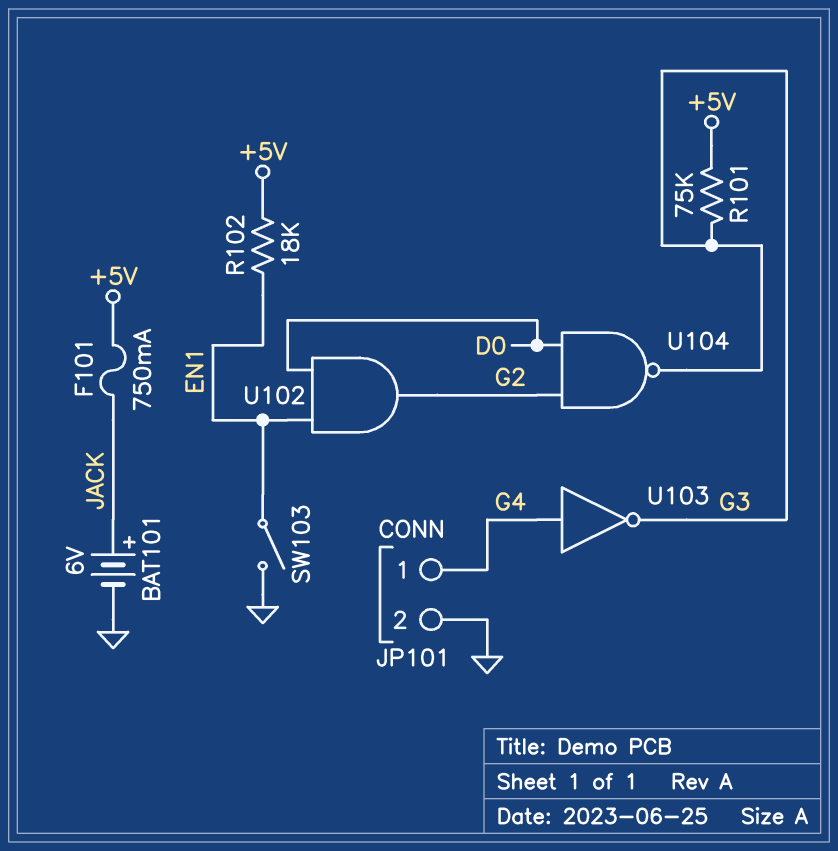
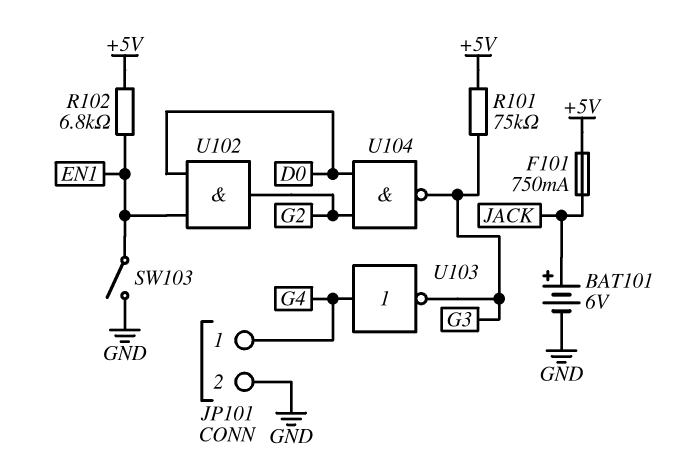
R102: 18k (+5V, EN1) -> 6.8k (+5V, EN1)

